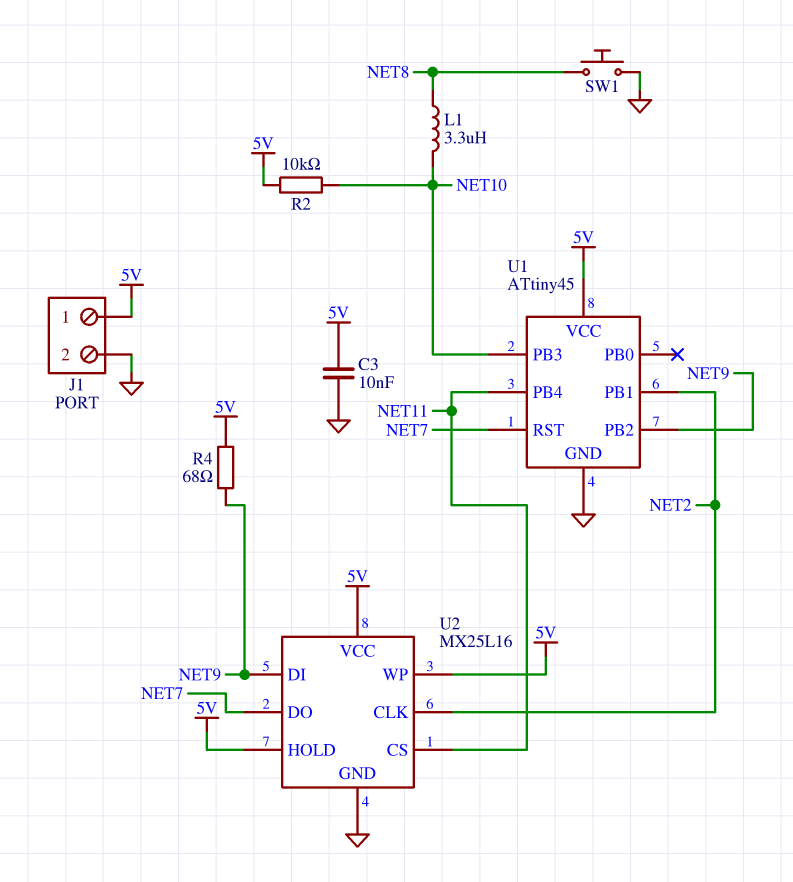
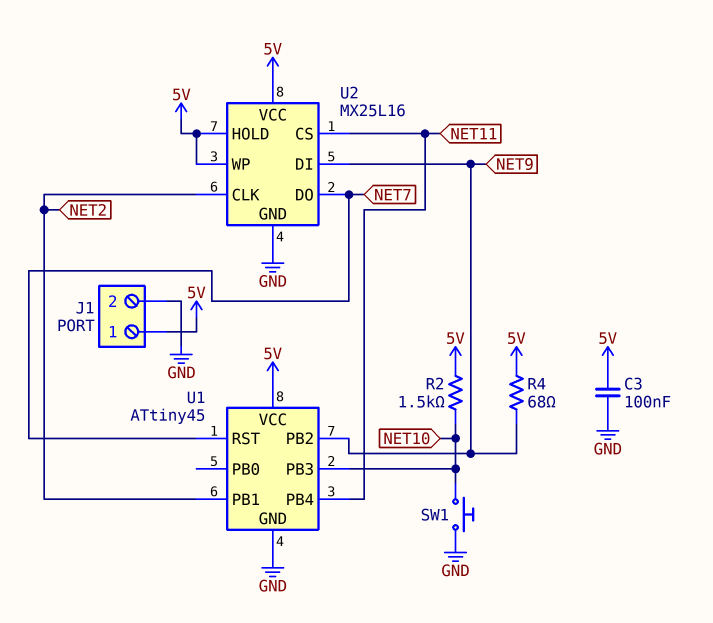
C3: 10nF (5V, GND) -> 100nF (5V, GND)
L1: 3.3uH (NET8, NET10) -> none
R2: 10k (5V, NET10) -> 1.5k (5V, NET10)
SW1: button (GND, NET8) -> button (GND, NET10)

